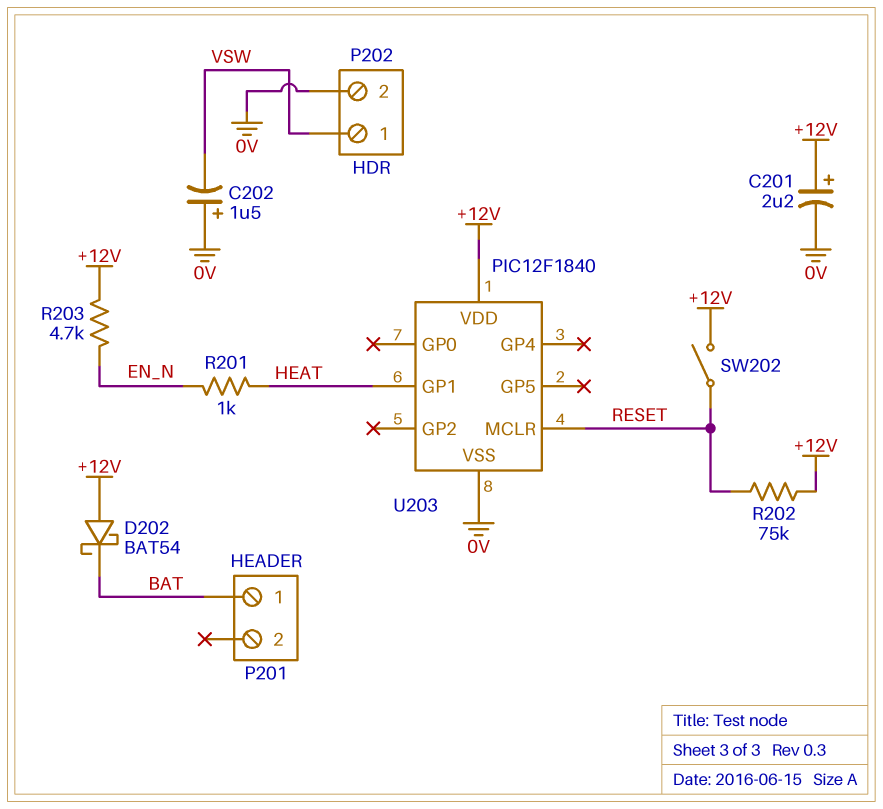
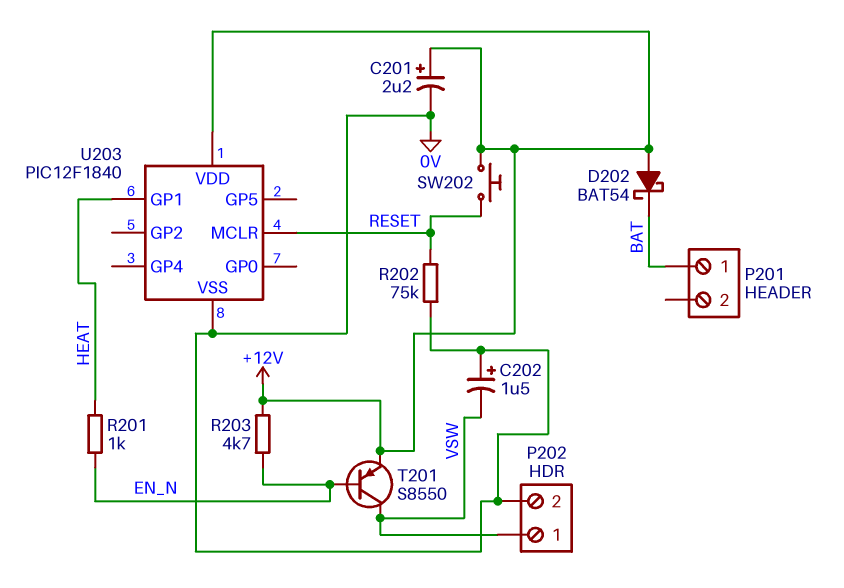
R202: 75k (+12V, RESET) -> 75k (0V, RESET)
SW202: switch (+12V, RESET) -> button (+12V, RESET)
T201: none -> PNP S8550 (B EN_N, C VSW, E +12V)

